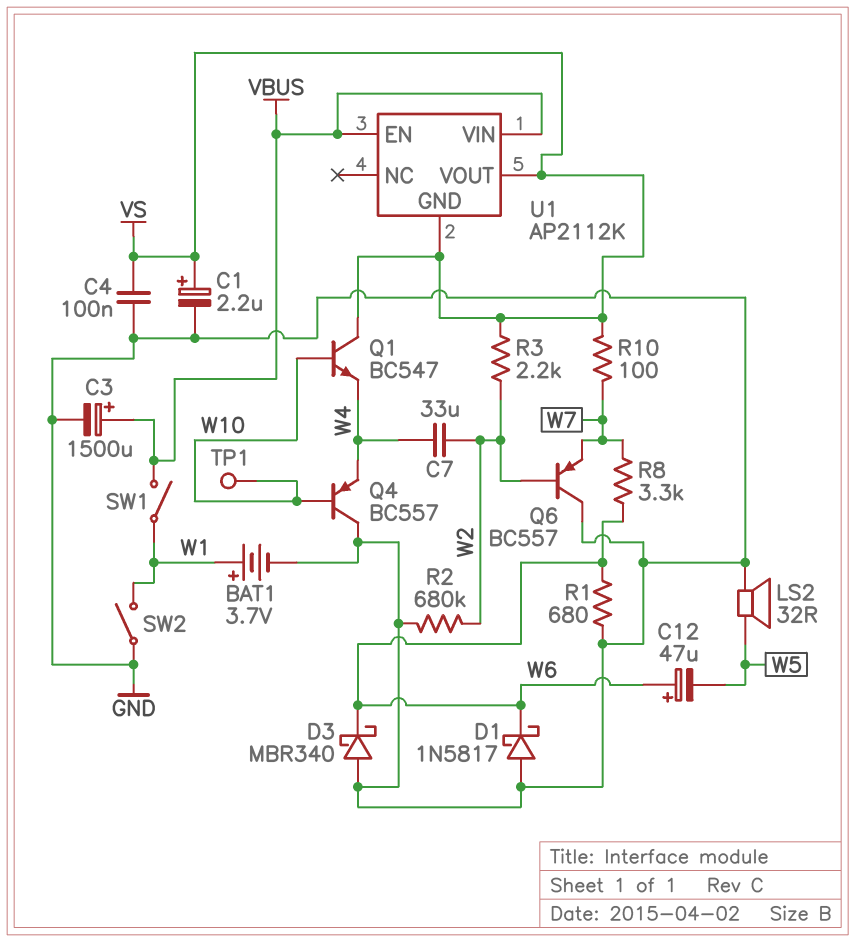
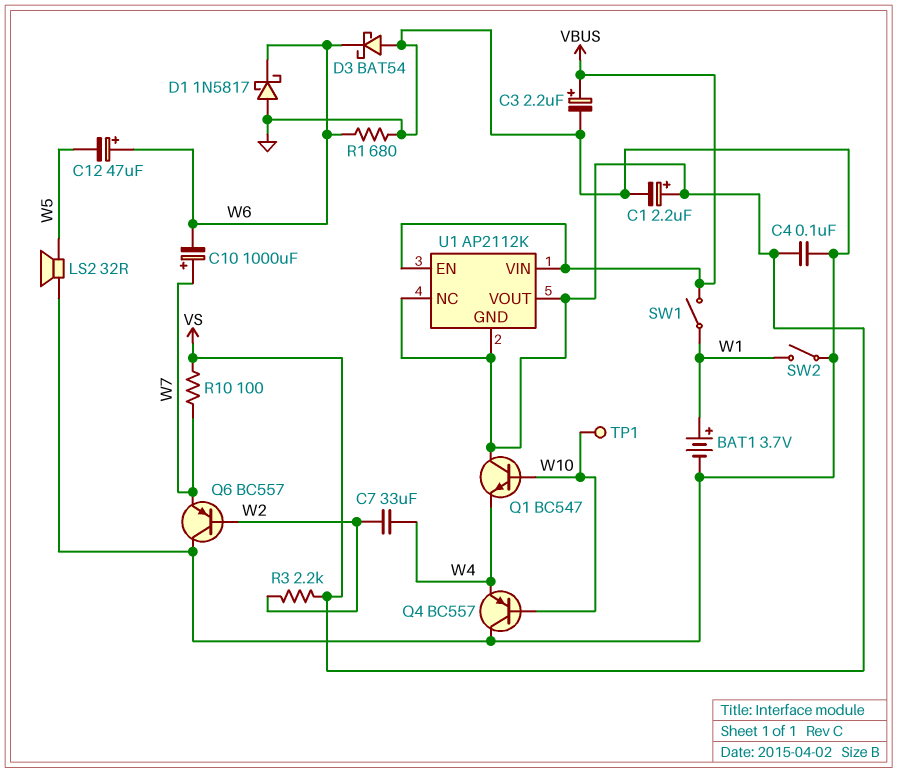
C3: 1500uF (plus VBUS, minus GND) -> 2.2uF (plus VBUS, minus GND)
C10: none -> 1000uF (plus W7, minus W6)
D3: schottky MBR340 (A GND, K W6) -> schottky BAT54 (A GND, K W6)
R2: 680k (GND, W2) -> none
R8: 3.3k (W6, W7) -> none
U1 pin NC: none -> VS

